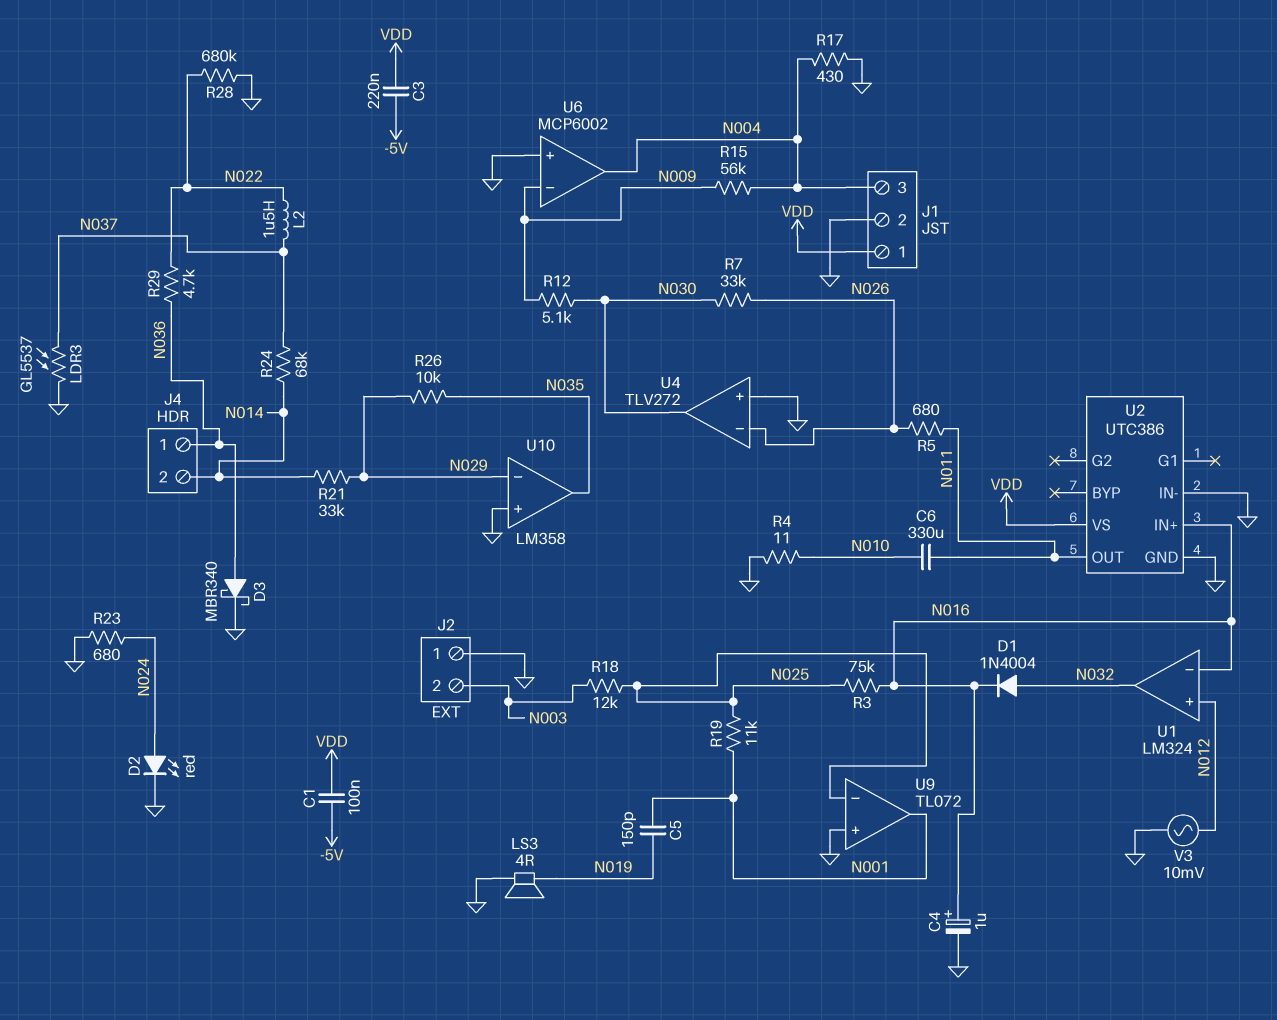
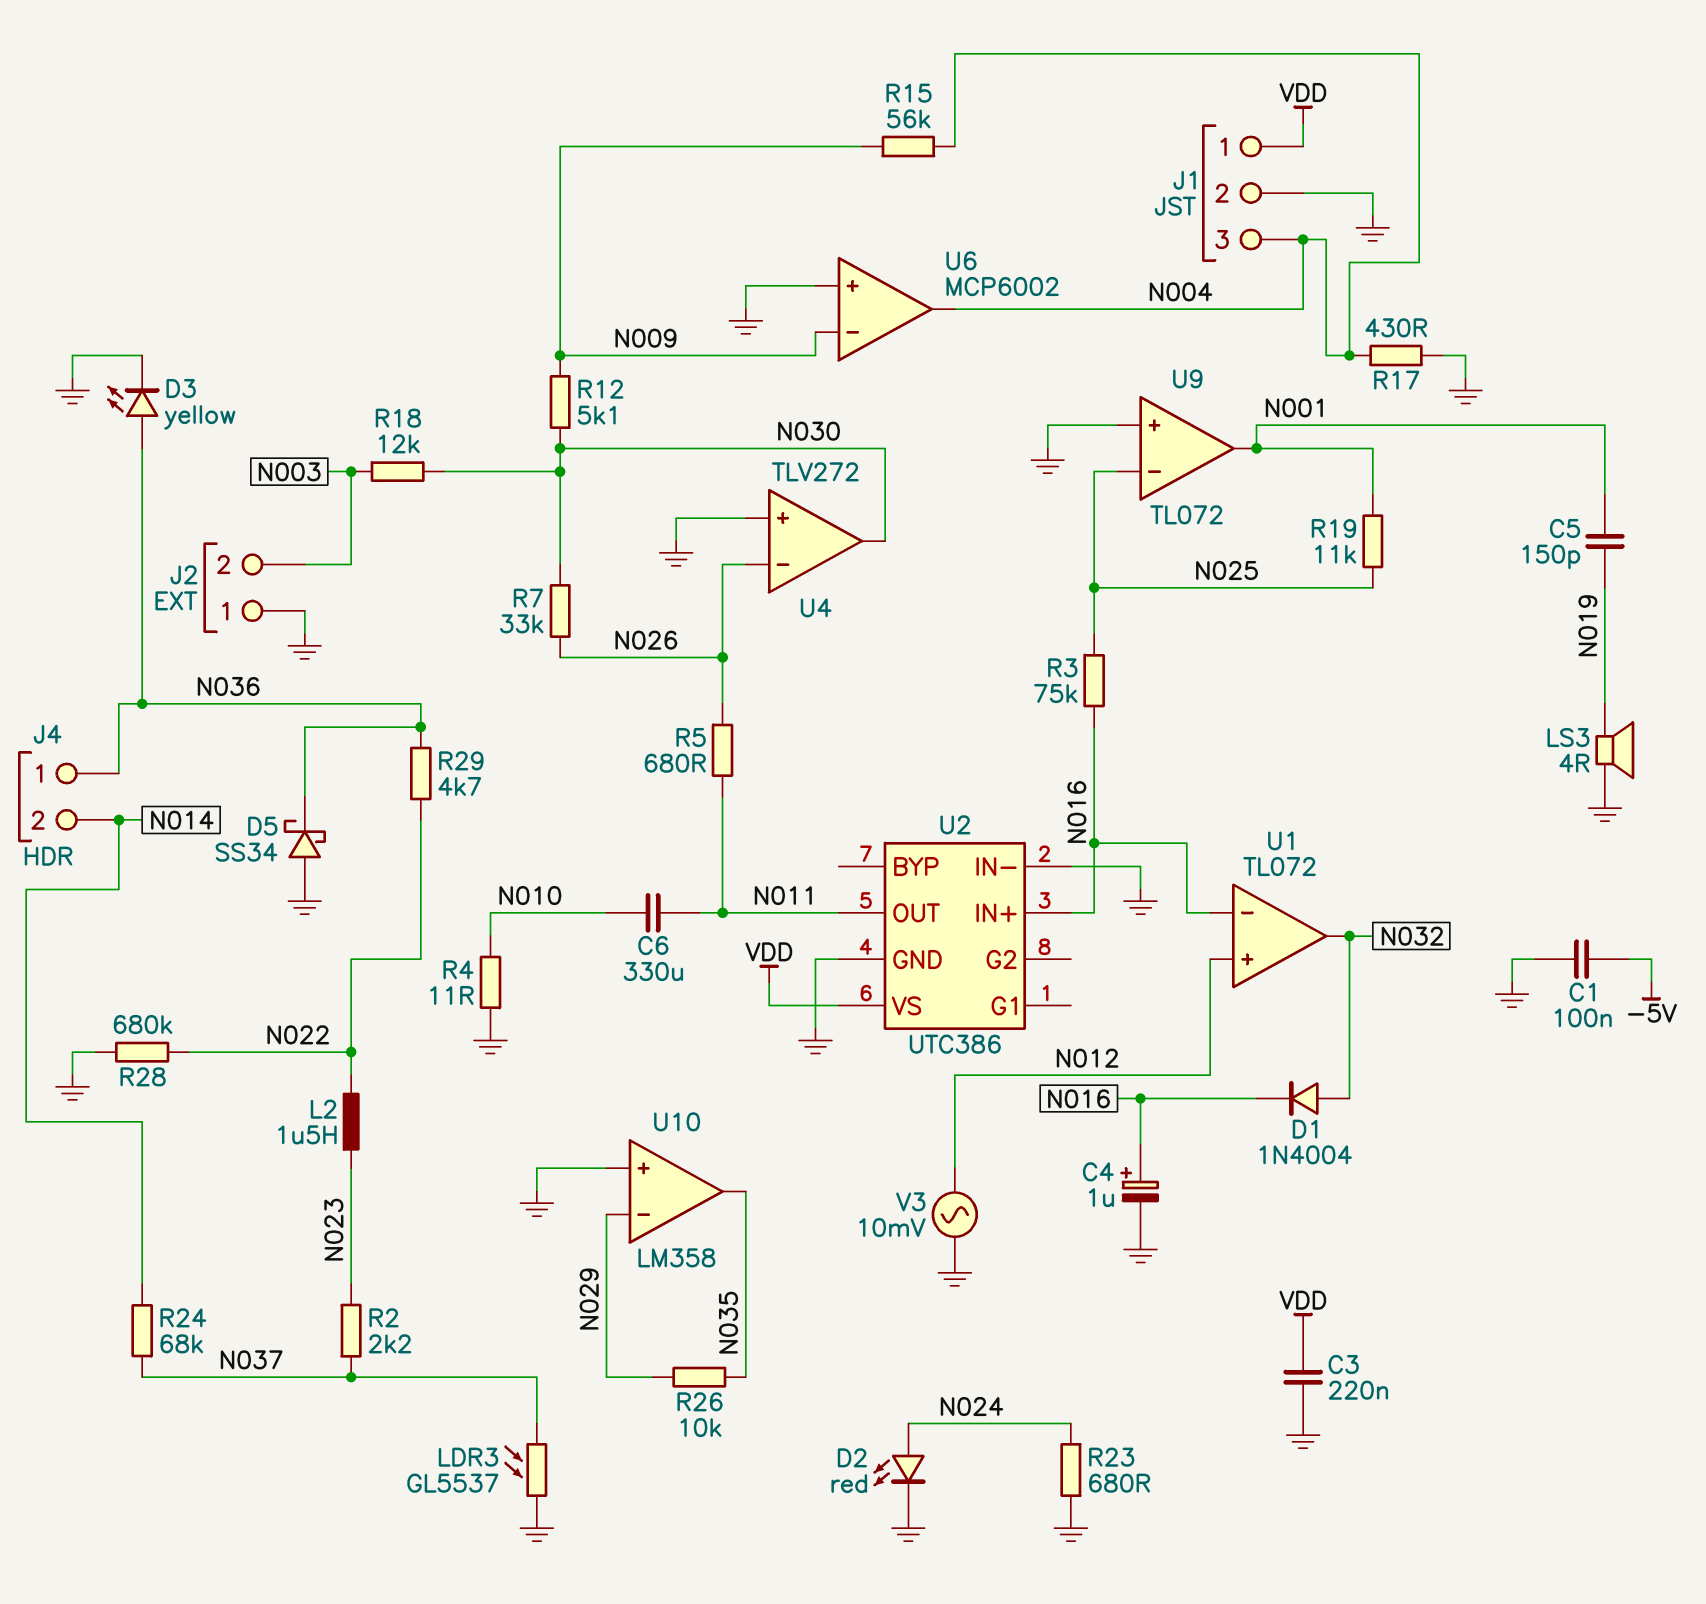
C1: 100nF (-5V, VDD) -> 100nF (-5V, GND)
C3: 220nF (-5V, VDD) -> 220nF (GND, VDD)
D3: schottky MBR340 (A N036, K GND) -> LED yellow (A N036, K GND)
D5: none -> schottky SS34 (A GND, K N036)
L2: 1.5uH (N022, N037) -> 1.5uH (N022, N023)
R2: none -> 2.2k (N023, N037)
R18: 12k (N003, N025) -> 12k (N003, N030)
R21: 33k (N014, N029) -> none
U1: LM324 -> TL072

